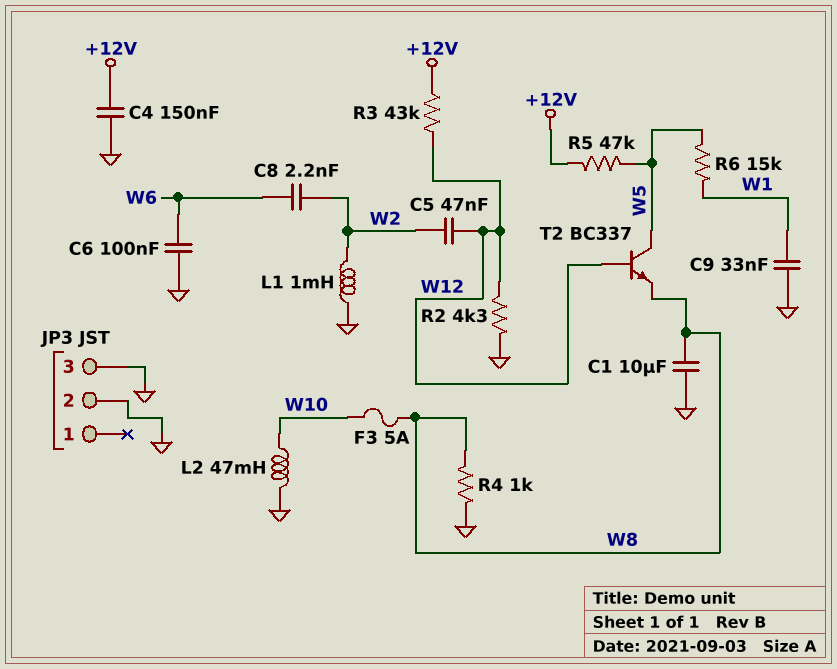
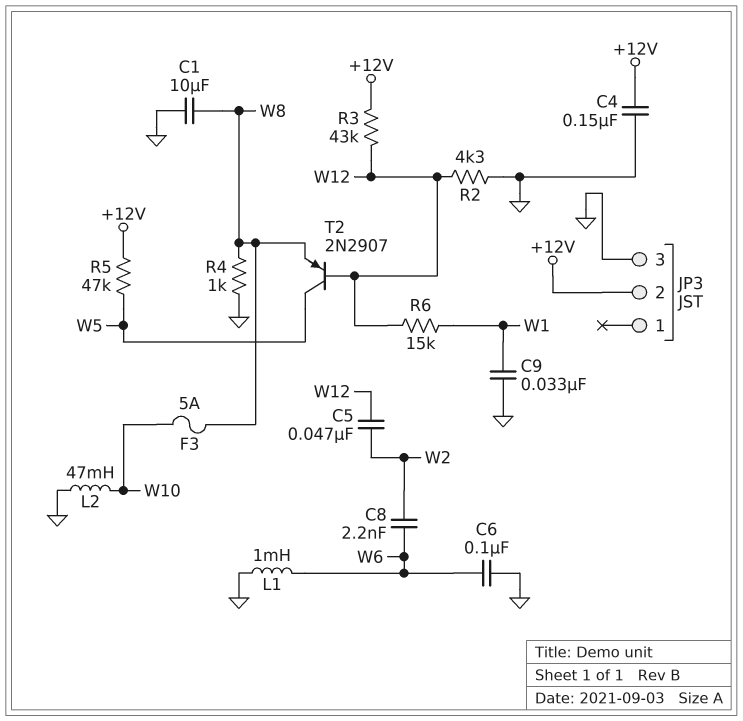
JP3 pin 2: GND -> +12V
L1: 1mH (GND, W2) -> 1mH (GND, W6)
R6: 15k (W1, W5) -> 15k (W1, W12)
T2: NPN BC337 (B W12, C W5, E W8) -> PNP 2N2907 (B W12, C W5, E W8)

